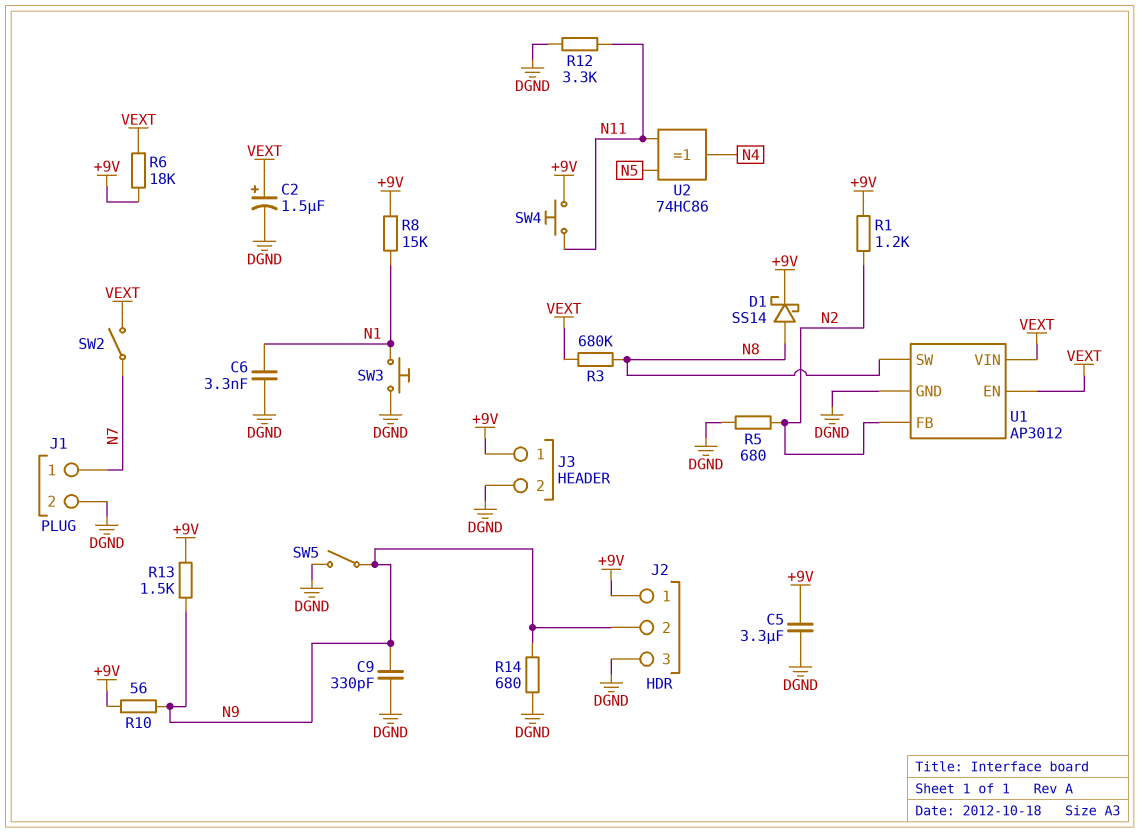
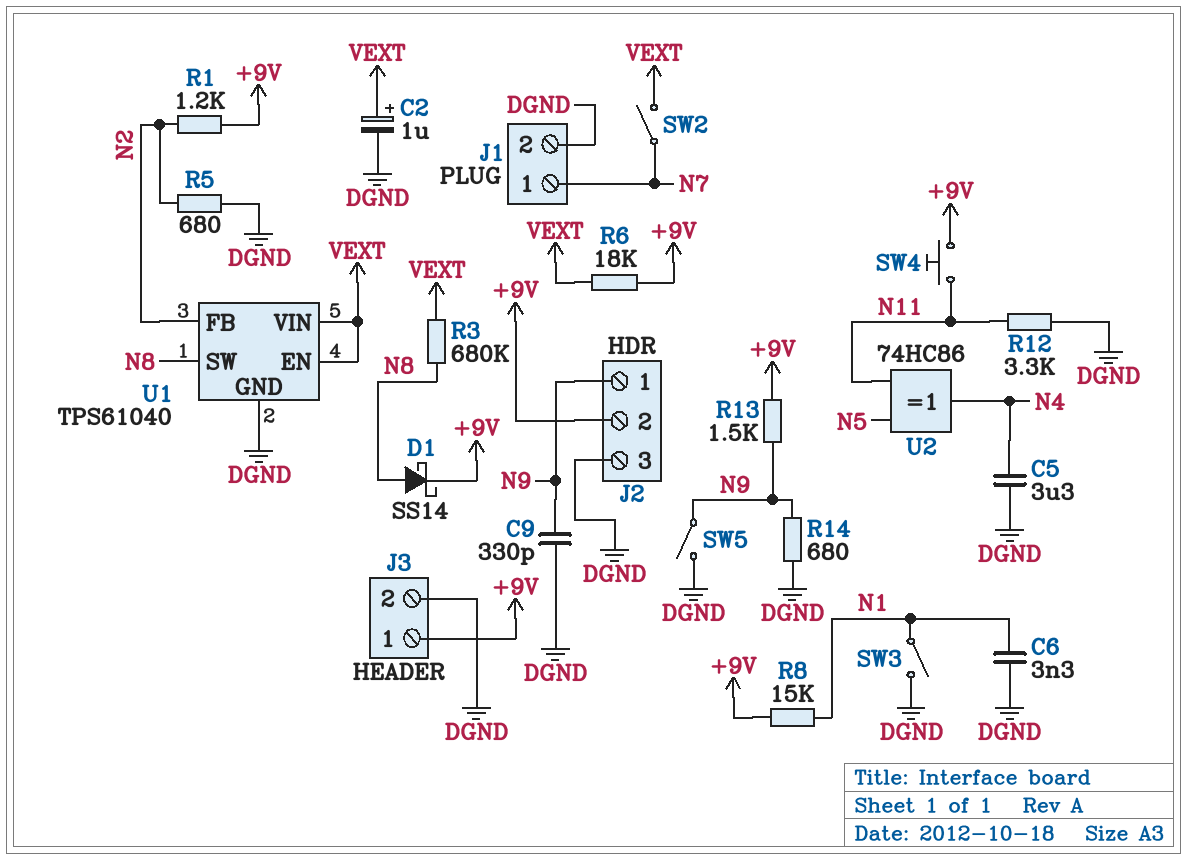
C2: 1.5uF (plus VEXT, minus DGND) -> 1uF (plus VEXT, minus DGND)
C5: 3.3uF (+9V, DGND) -> 3.3uF (DGND, N4)
J2 pin 1: +9V -> N9
J2 pin 2: N9 -> +9V
R10: 56 (+9V, N9) -> none
SW3: button (DGND, N1) -> switch (DGND, N1)
U1: AP3012 -> TPS61040

